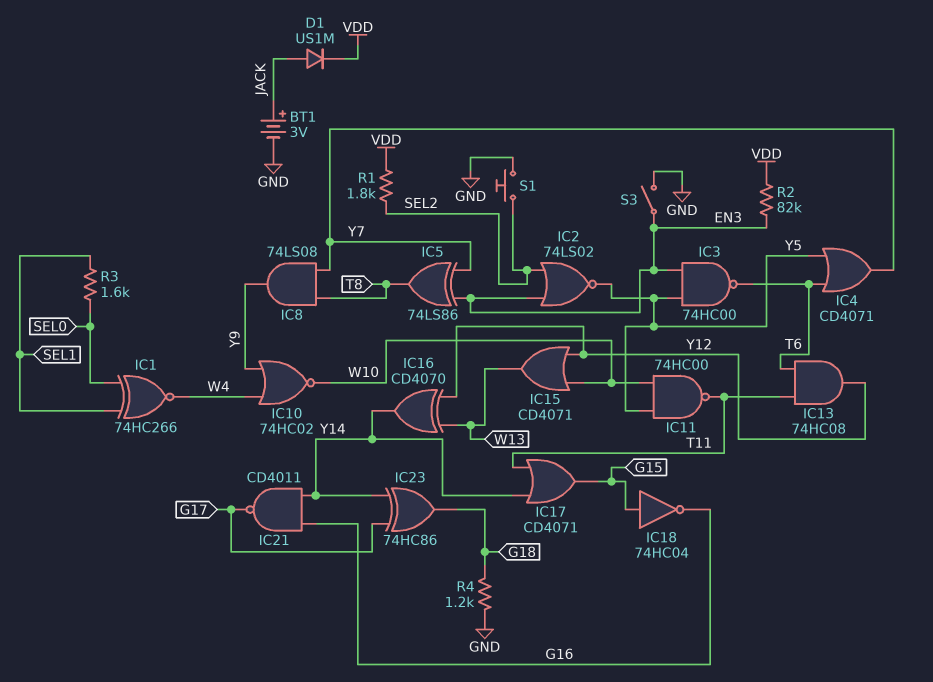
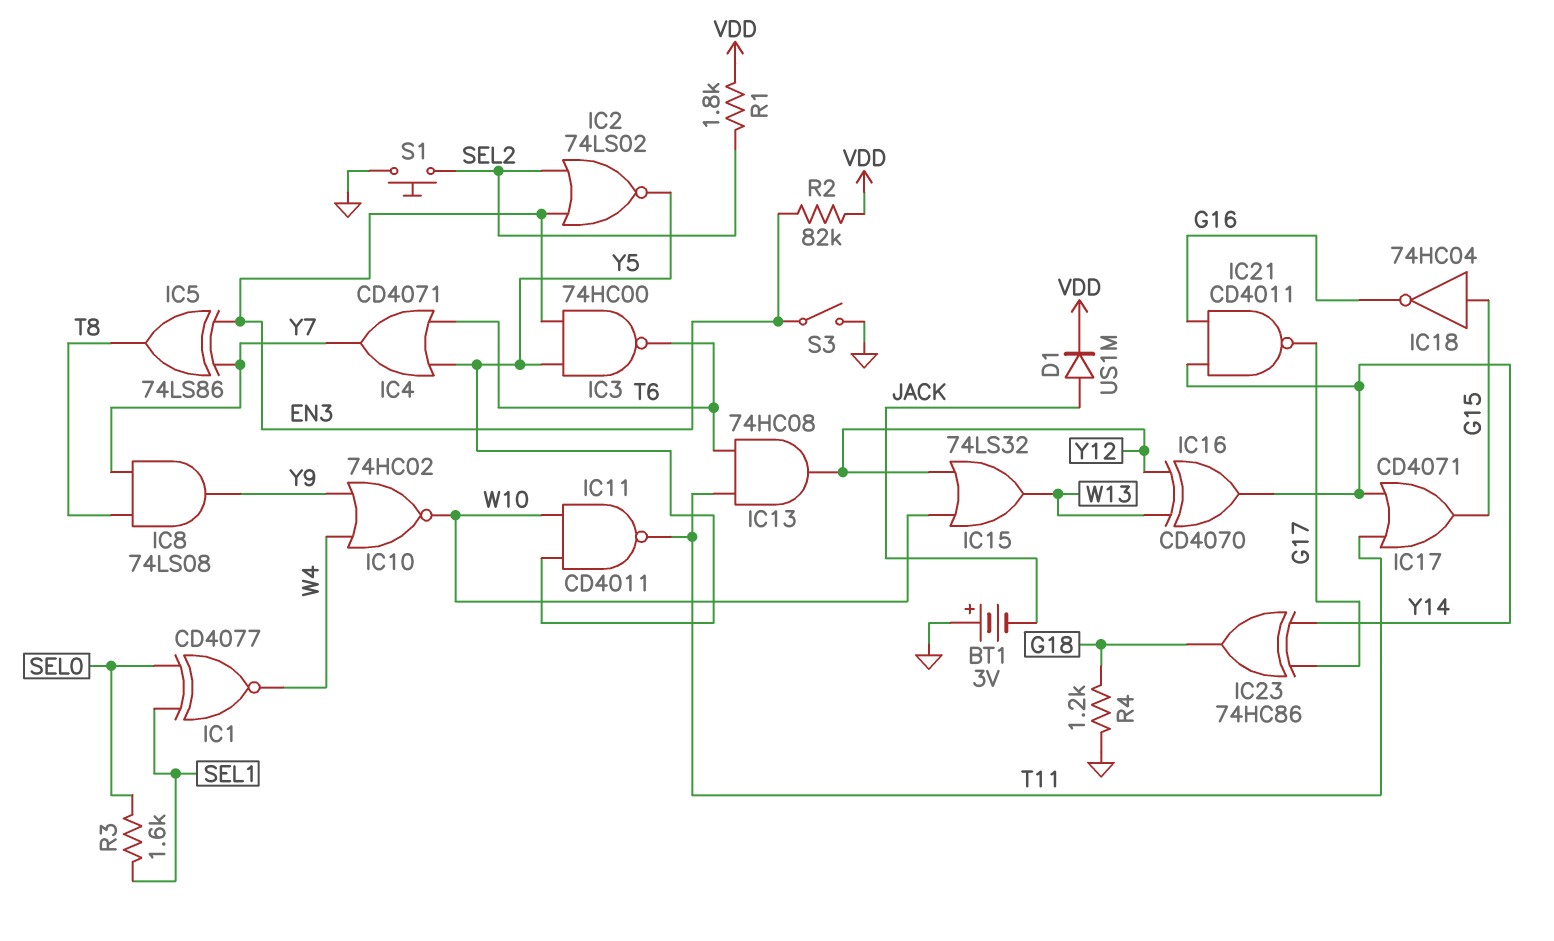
BT1: 3V (plus JACK, minus GND) -> 3V (plus GND, minus JACK)
IC1: XNOR 74HC266 (in SEL0, in SEL1, out W4) -> XNOR CD4077 (in SEL0, in SEL1, out W4)
IC11: NAND 74HC00 (in W10, in Y5, out T11) -> NAND CD4011 (in W10, in Y5, out T11)
IC15: OR CD4071 (in W10, in Y12, out W13) -> OR 74LS32 (in W10, in Y12, out W13)

